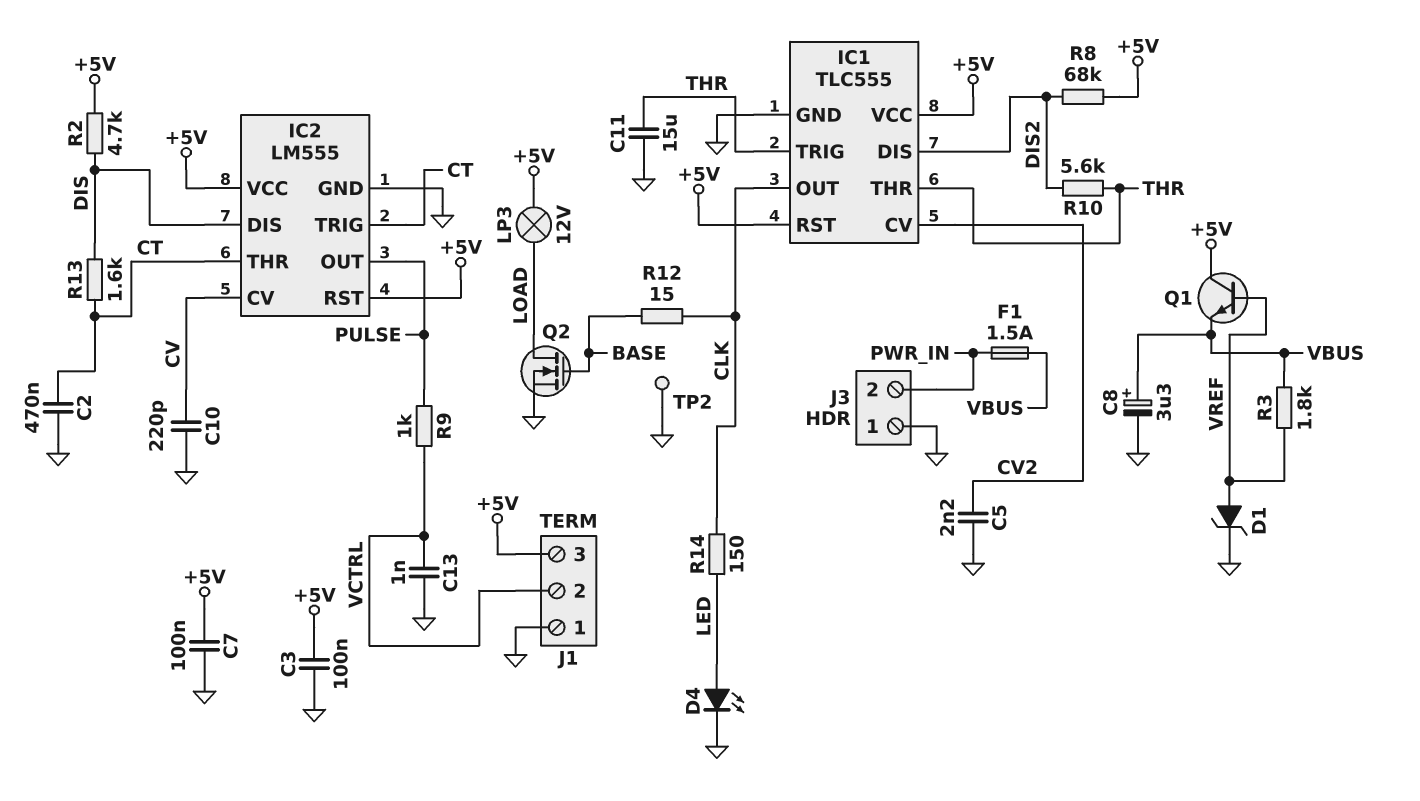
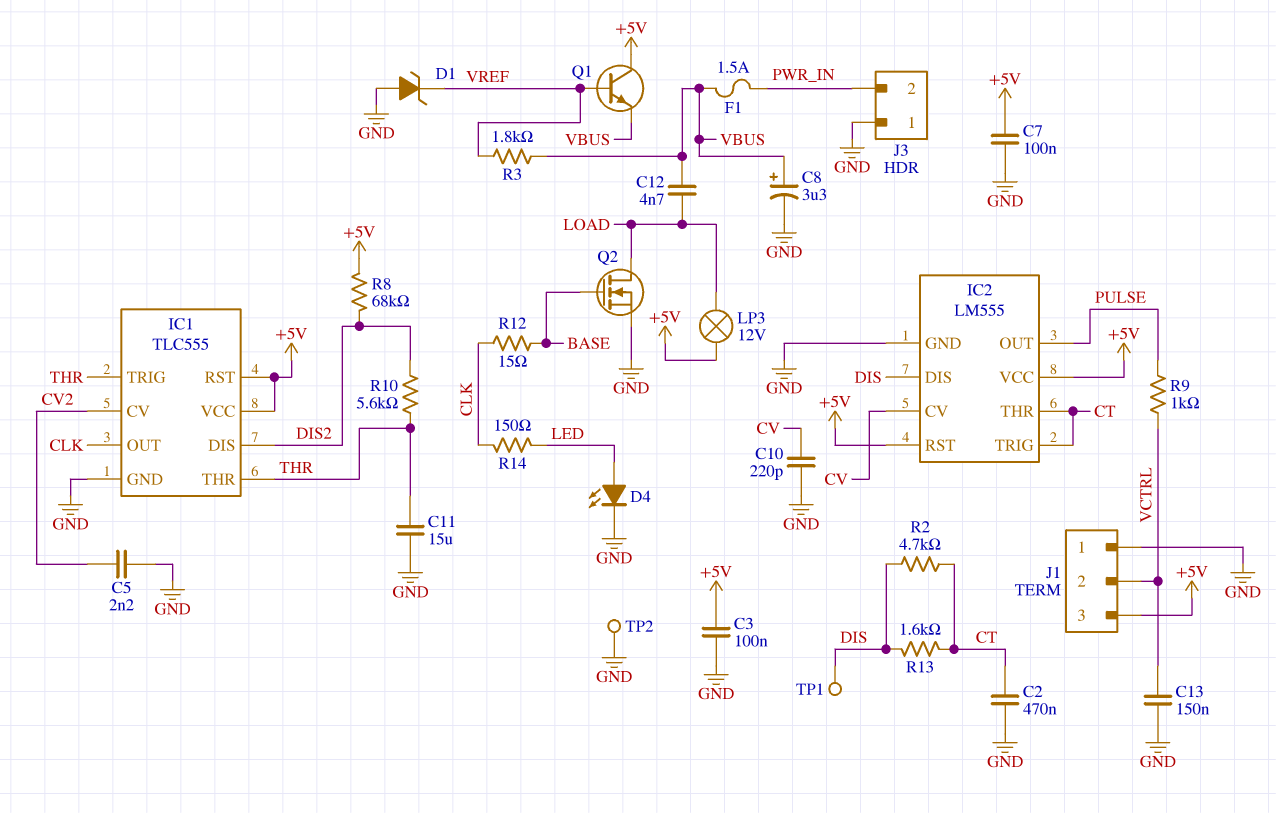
C12: none -> 4.7nF (LOAD, VBUS)
C13: 1nF (GND, VCTRL) -> 150nF (GND, VCTRL)
D1: zener (A VREF, K GND) -> zener (A GND, K VREF)
R2: 4.7k (+5V, DIS) -> 4.7k (CT, DIS)
TP1: none -> test point (DIS)

